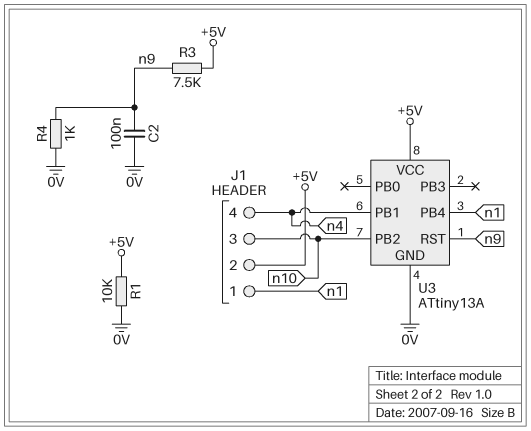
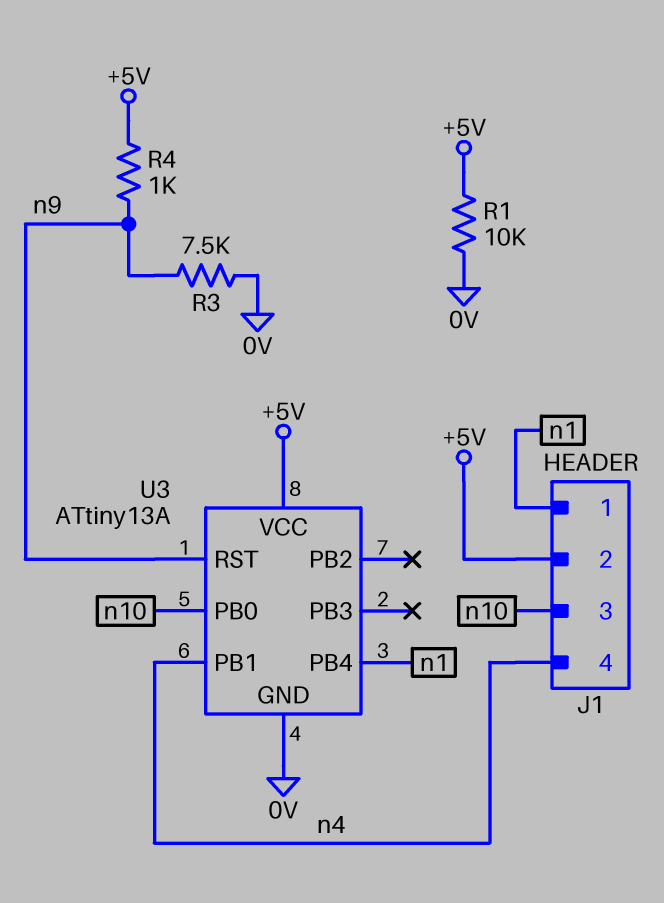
C2: 100nF (0V, n9) -> none
R3: 7.5k (+5V, n9) -> 7.5k (0V, n9)
R4: 1k (0V, n9) -> 1k (+5V, n9)
U3 pin PB0: none -> n10
U3 pin PB2: n10 -> none

